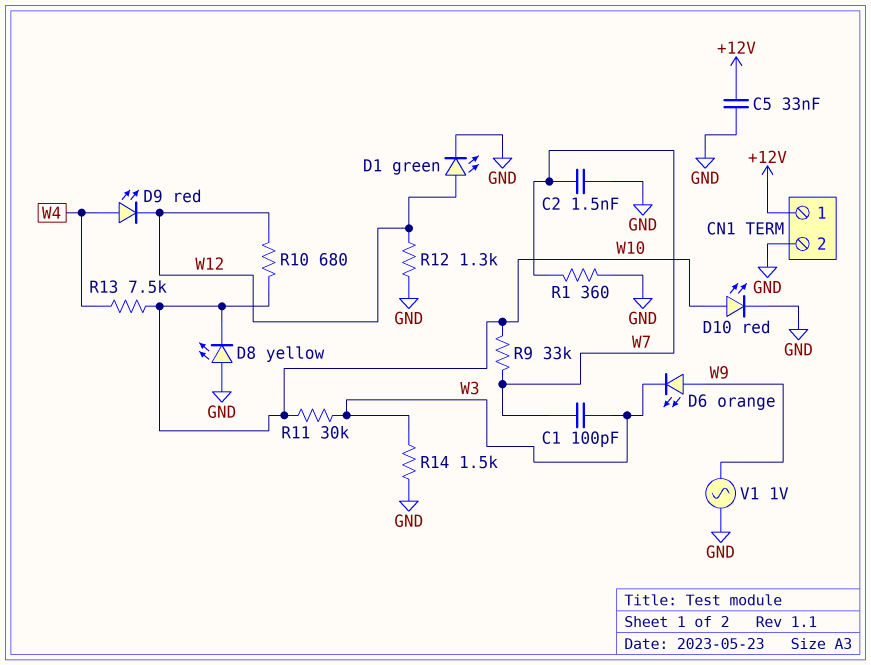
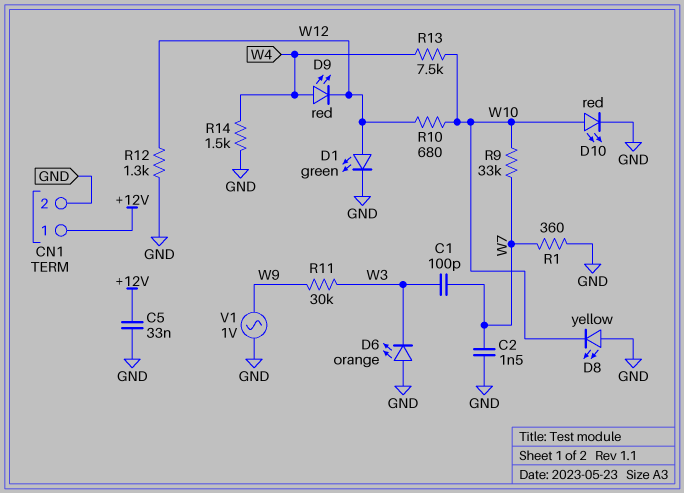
D6: LED orange (A W9, K W3) -> LED orange (A GND, K W3)
R11: 30k (W3, W10) -> 30k (W3, W9)
R14: 1.5k (GND, W3) -> 1.5k (GND, W4)

